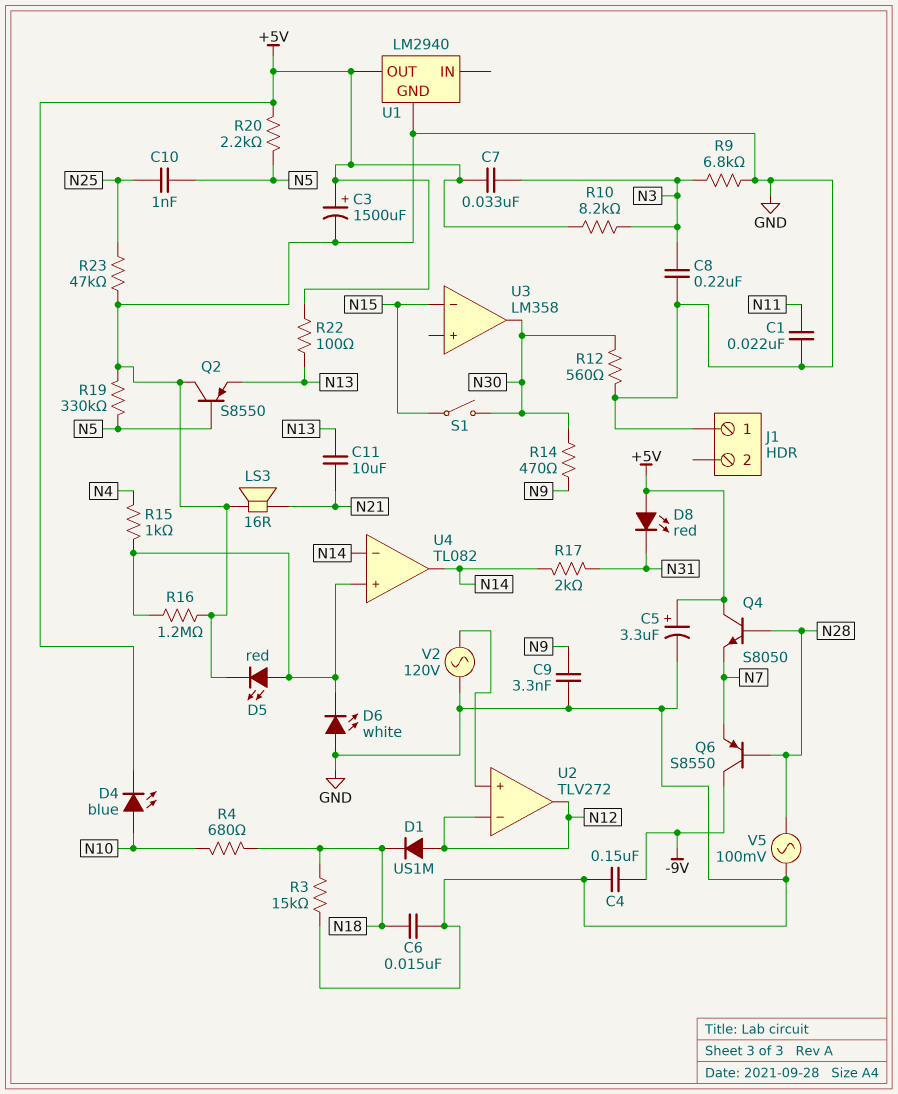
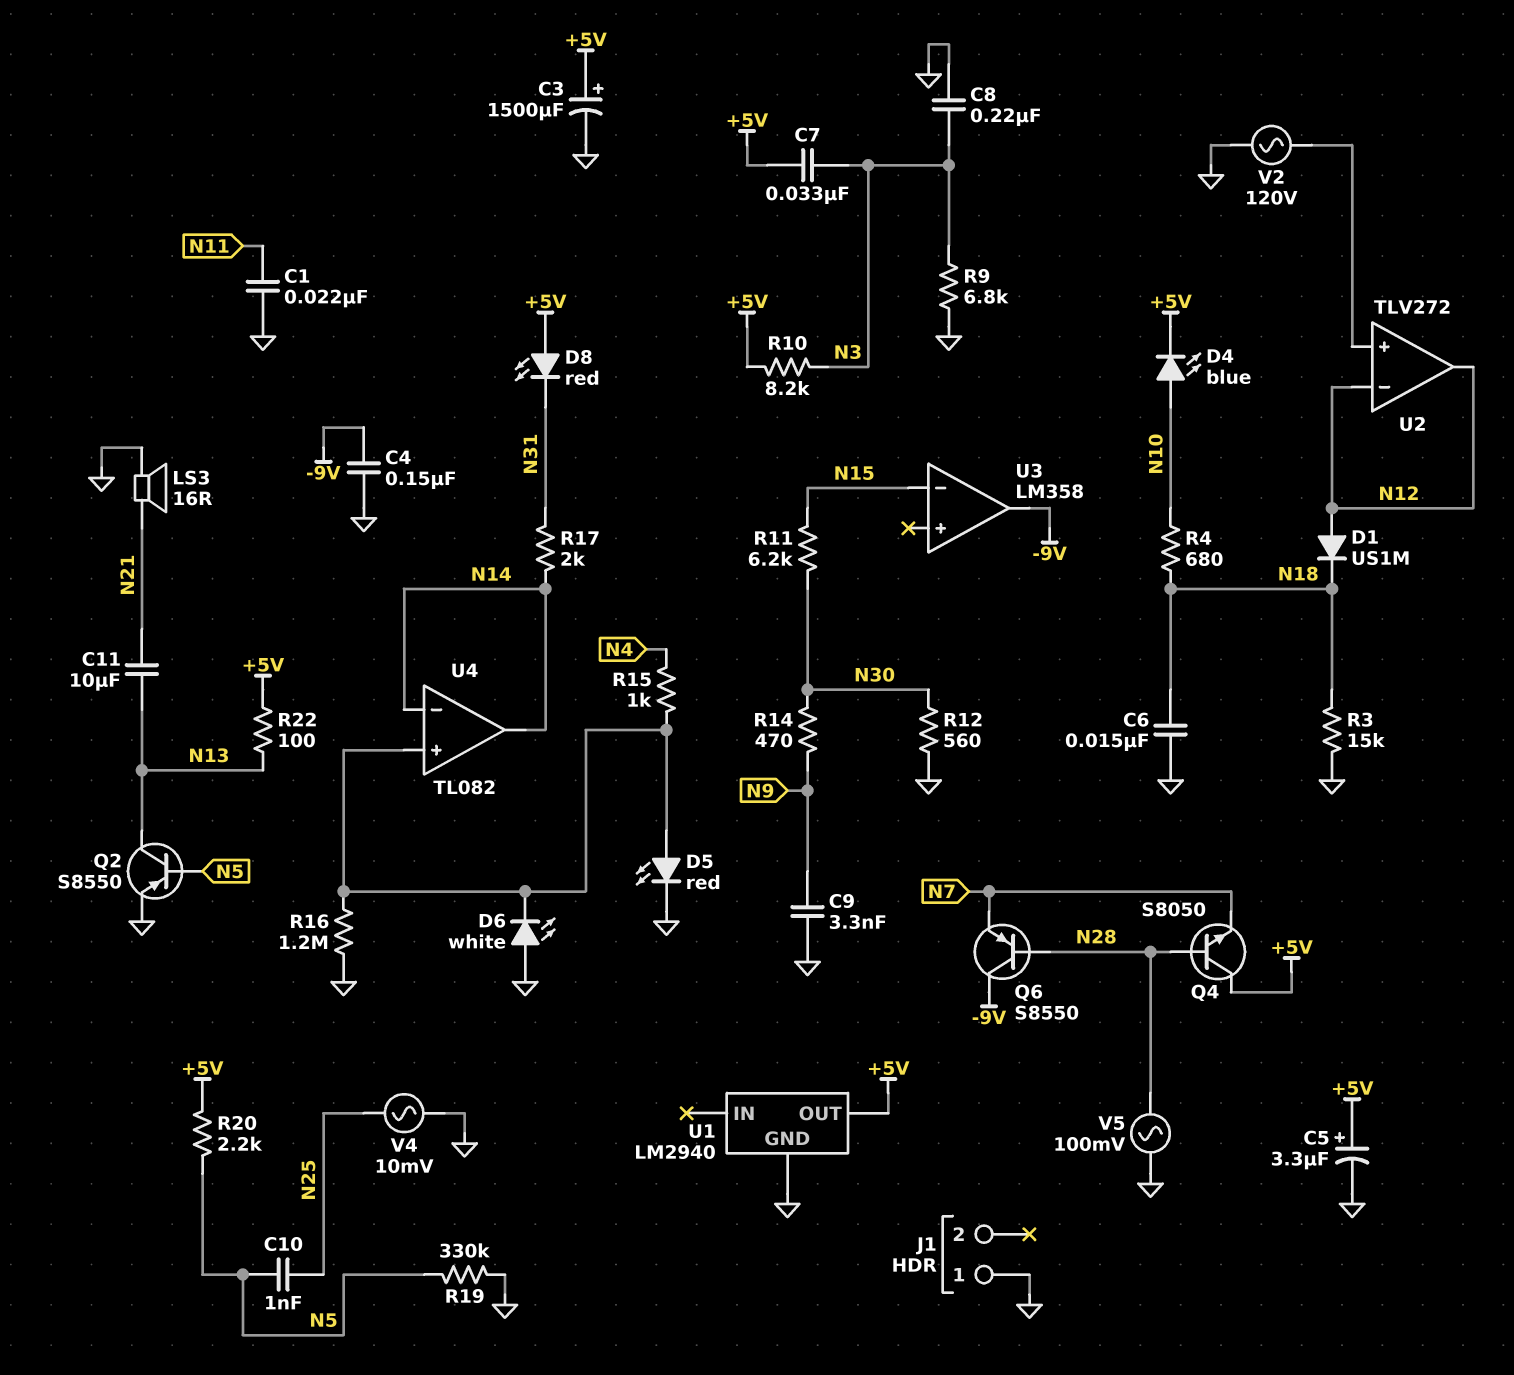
Q2: PNP S8550 (B N5, C GND, E N13) -> PNP S8550 (B N5, C N13, E GND)
R11: none -> 6.2k (N15, N30)
R23: 47k (GND, N25) -> none
S1: switch (N15, N30) -> none
U3 pin out: N30 -> -9V
V4: none -> AC 10mV (GND, N25)

